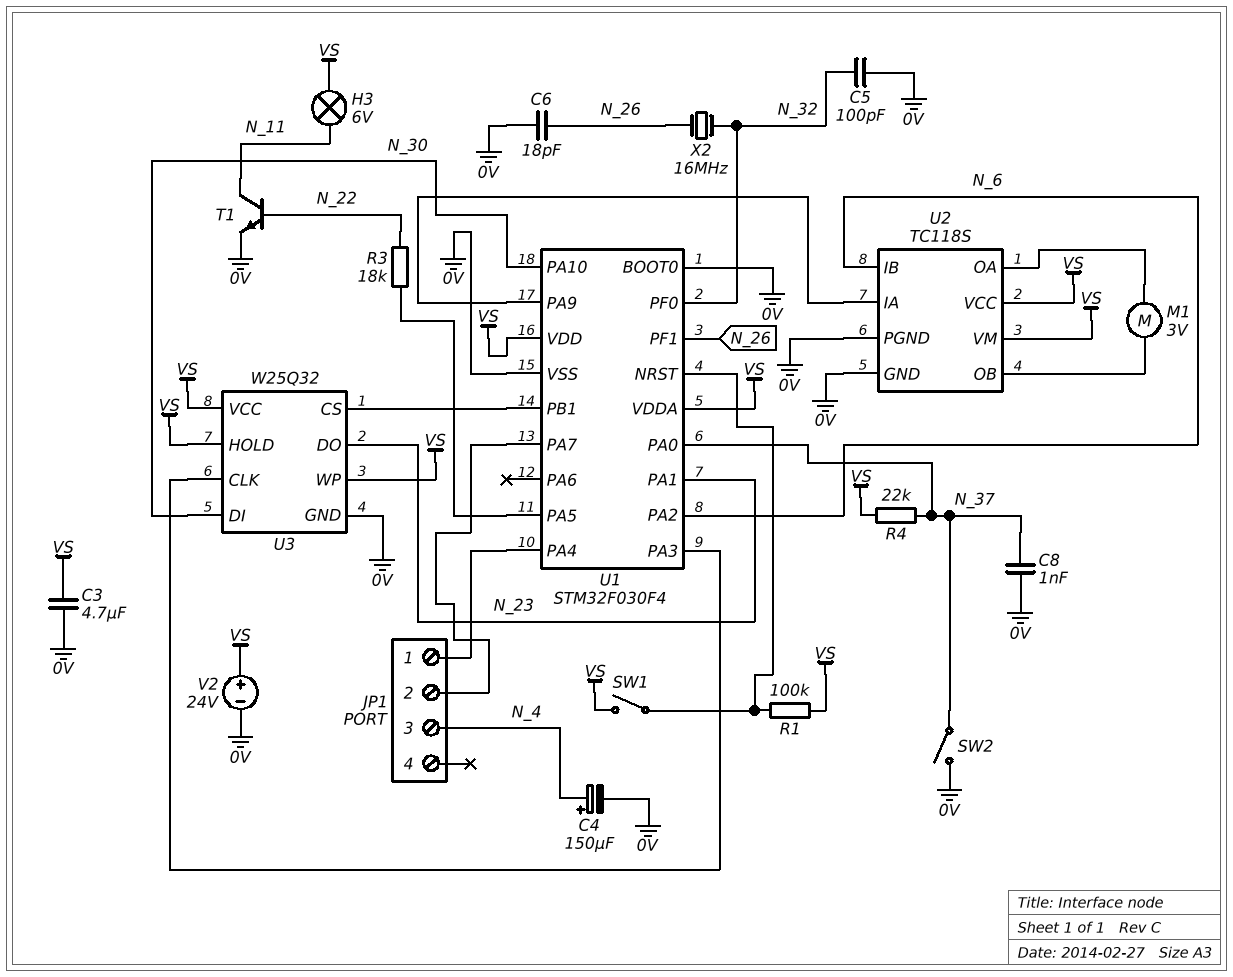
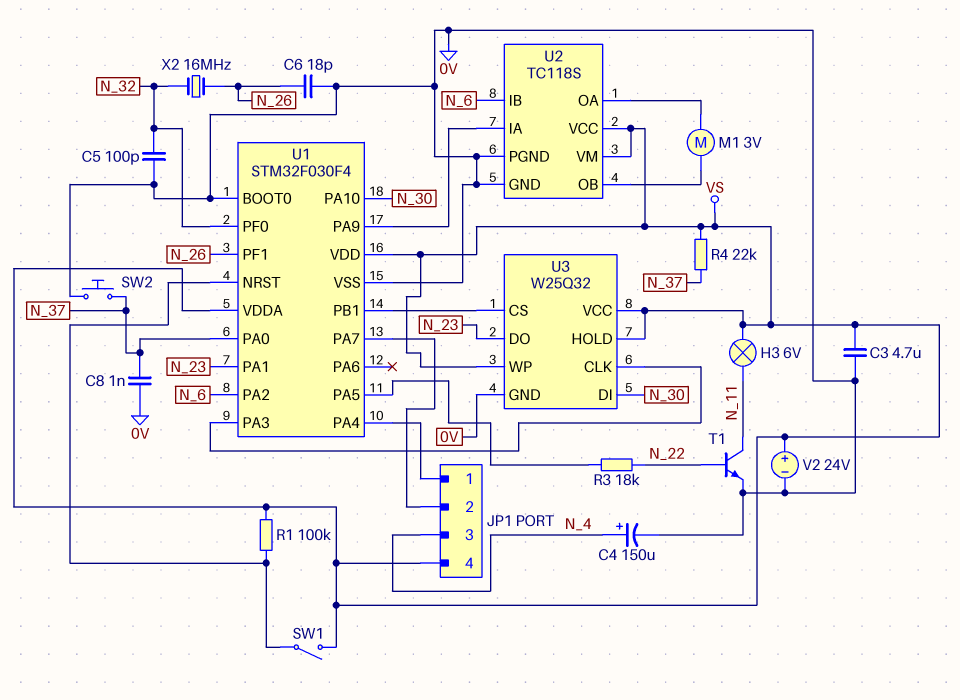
JP1 pin 4: none -> VS
SW2: switch (0V, N_37) -> button (0V, N_37)

